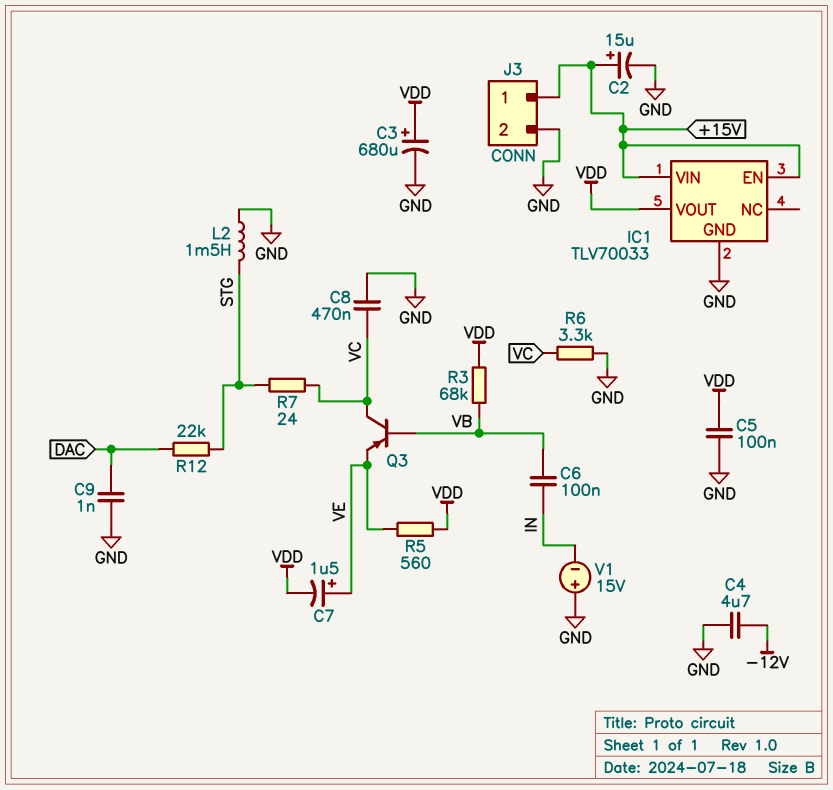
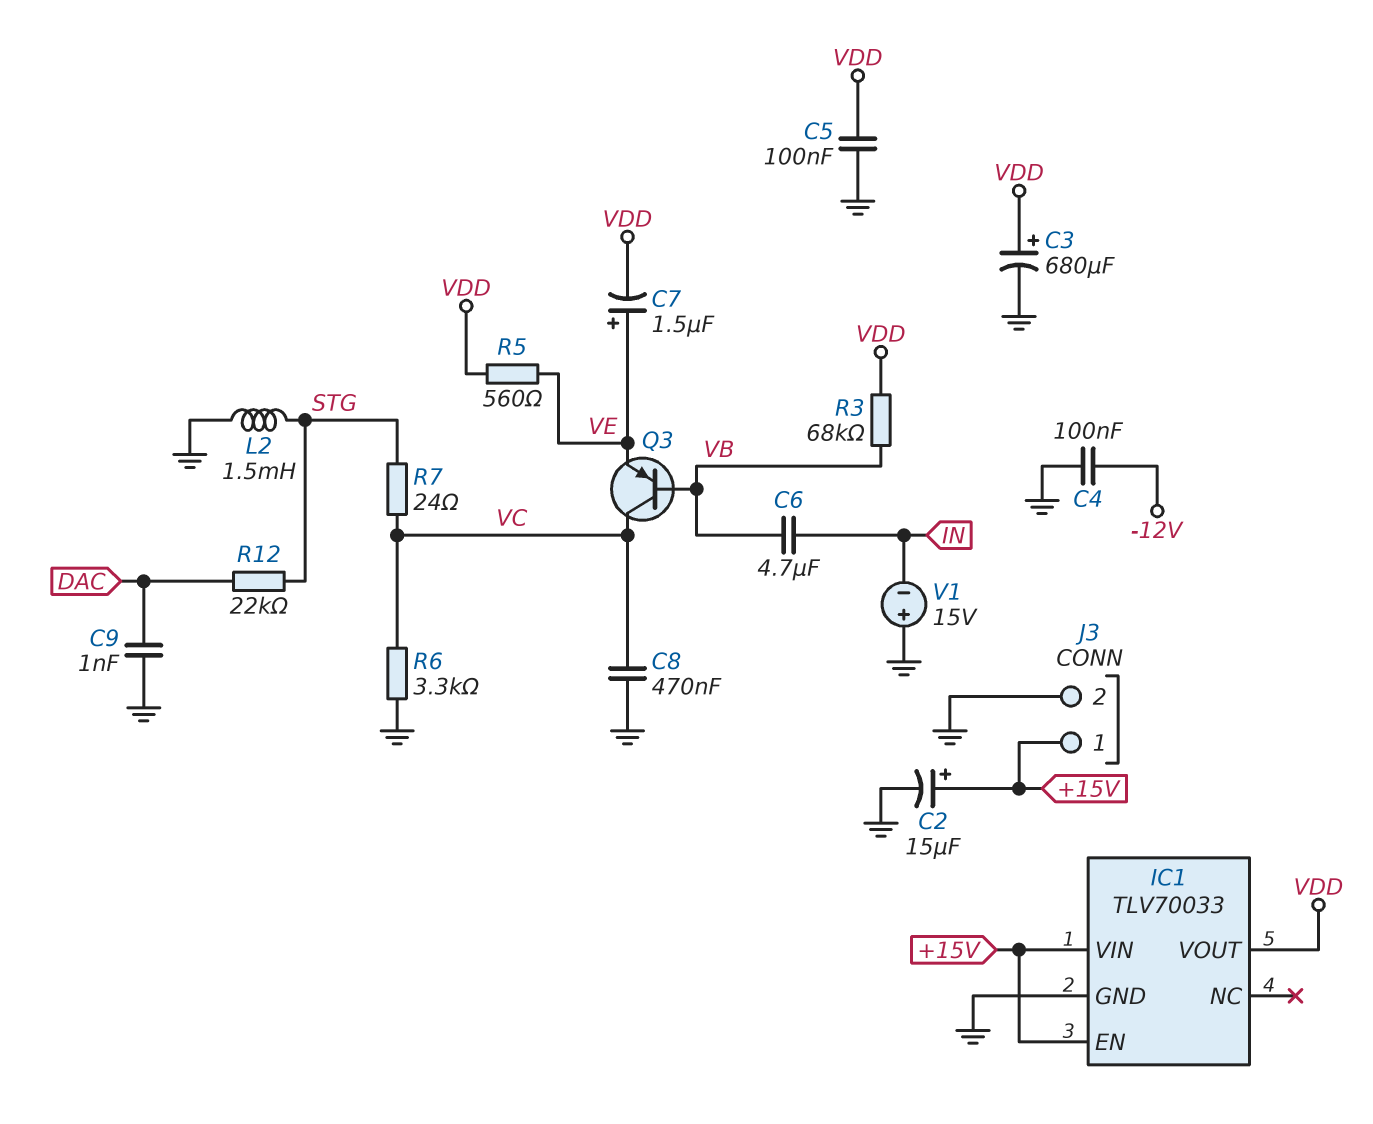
C4: 4.7uF (-12V, GND) -> 100nF (-12V, GND)
C6: 100nF (IN, VB) -> 4.7uF (IN, VB)

